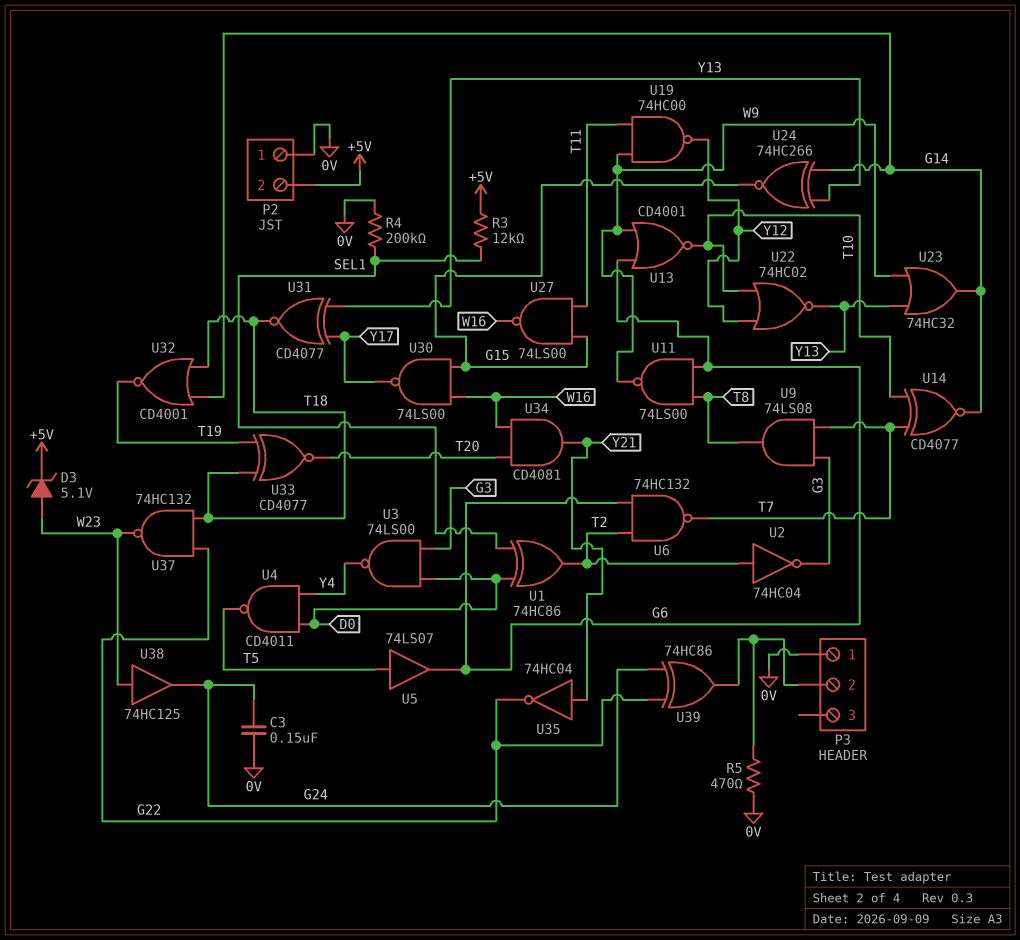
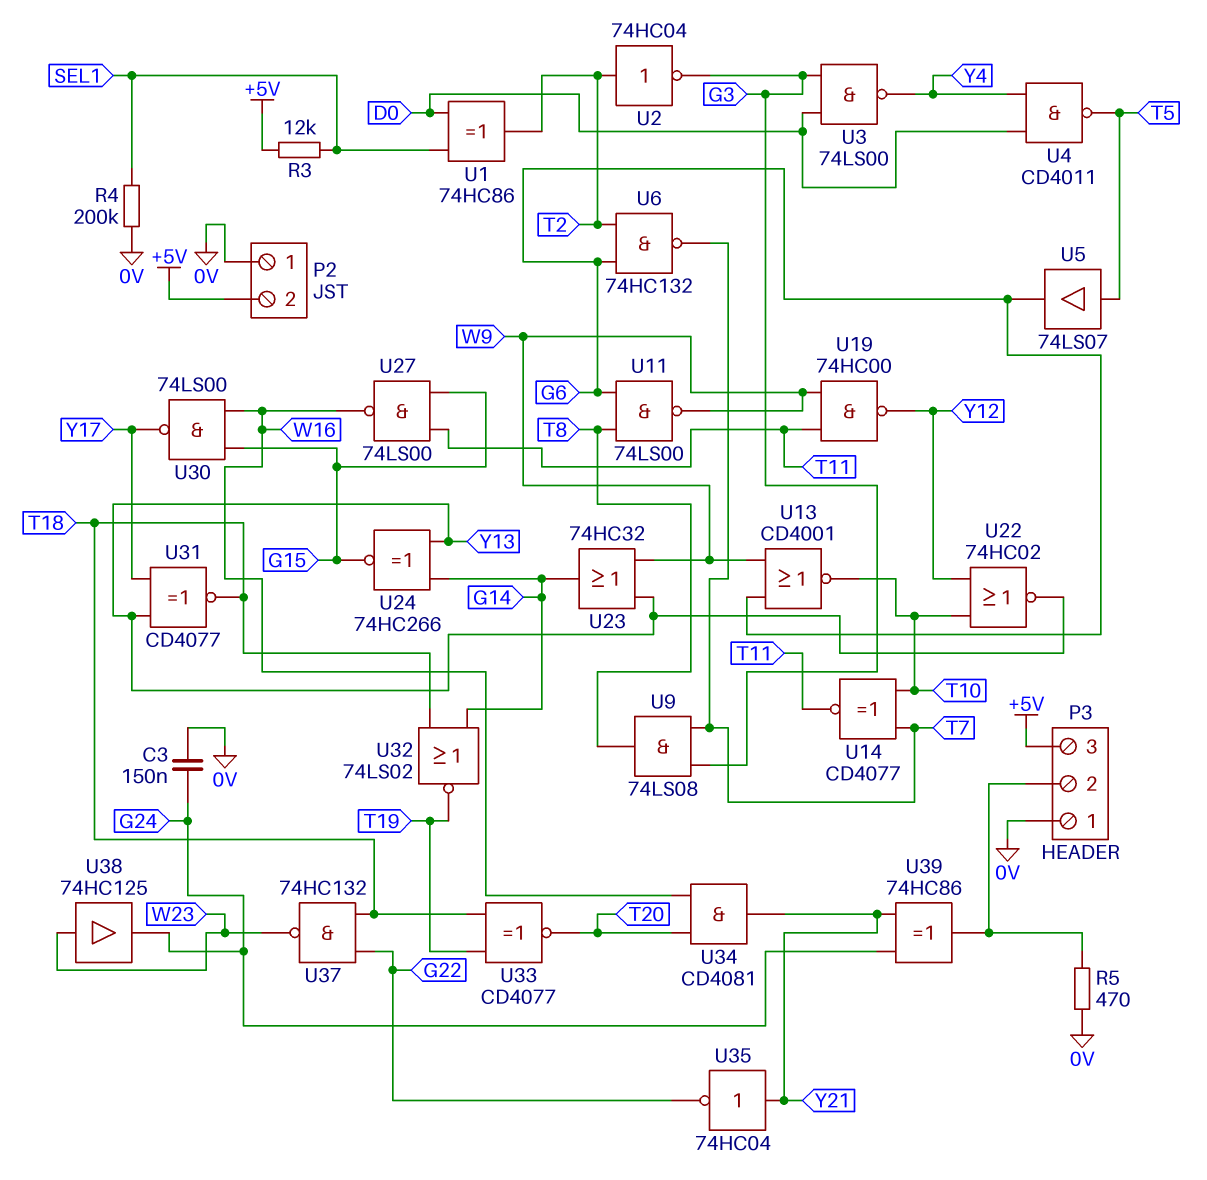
D3: zener 5.1V (A W23, K +5V) -> none
P3 pin 3: none -> +5V
U14: XNOR CD4077 (in T7, in T10, out G14) -> XNOR CD4077 (in T7, in T10, out T11)
U32: NOR CD4001 (in G14, in T18, out T19) -> NOR 74LS02 (in G14, in T18, out T19)
U39: XOR 74HC86 (in G22, in G24, out P3/2) -> XOR 74HC86 (in G24, in Y21, out P3/2)

